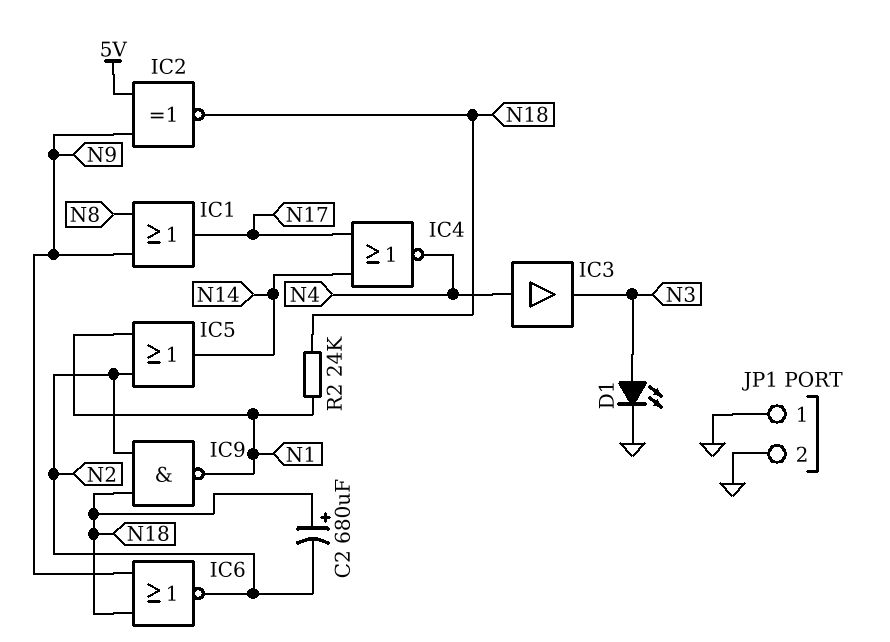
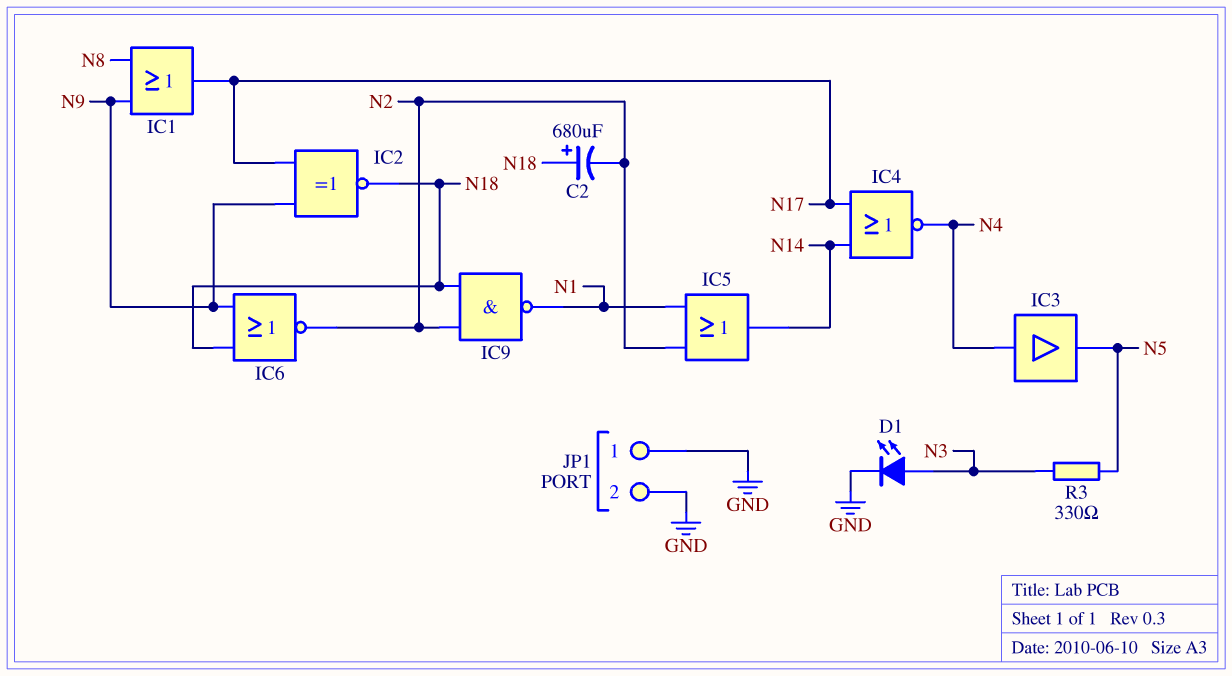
IC2: XNOR (in 5V, in N9, out N18) -> XNOR (in N9, in N17, out N18)
IC3: buffer (in N4, out N3) -> buffer (in N4, out N5)
R2: 24k (N1, N18) -> none
R3: none -> 330 (N3, N5)

